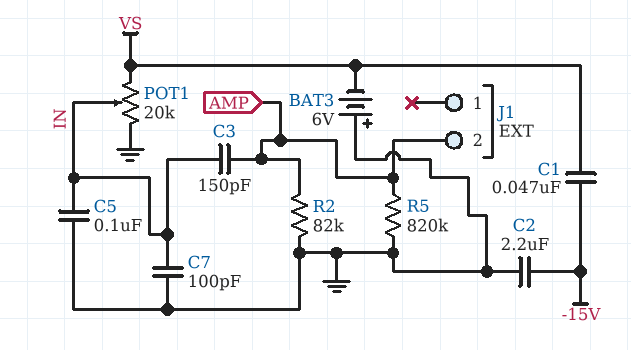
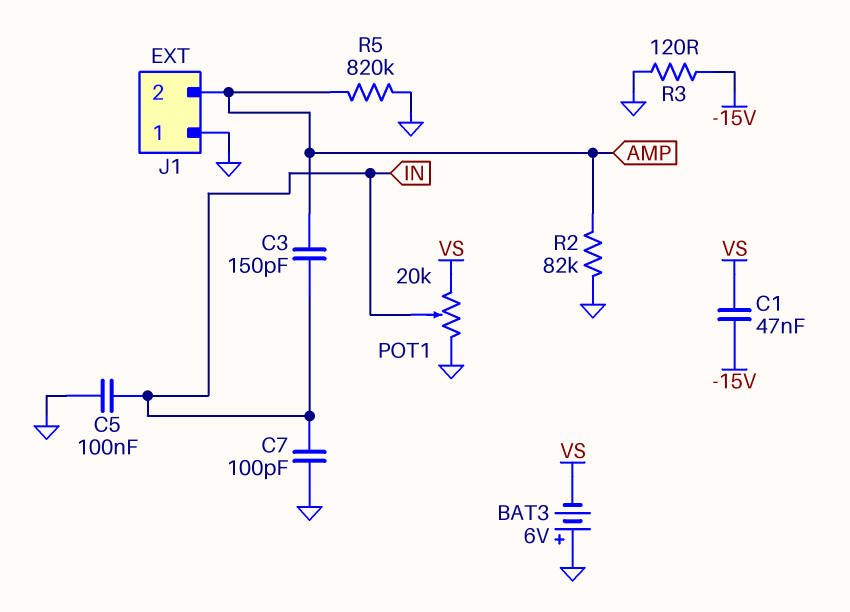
C2: 2.2uF (-15V, GND) -> none
J1 pin 1: none -> GND
R3: none -> 120 (-15V, GND)

